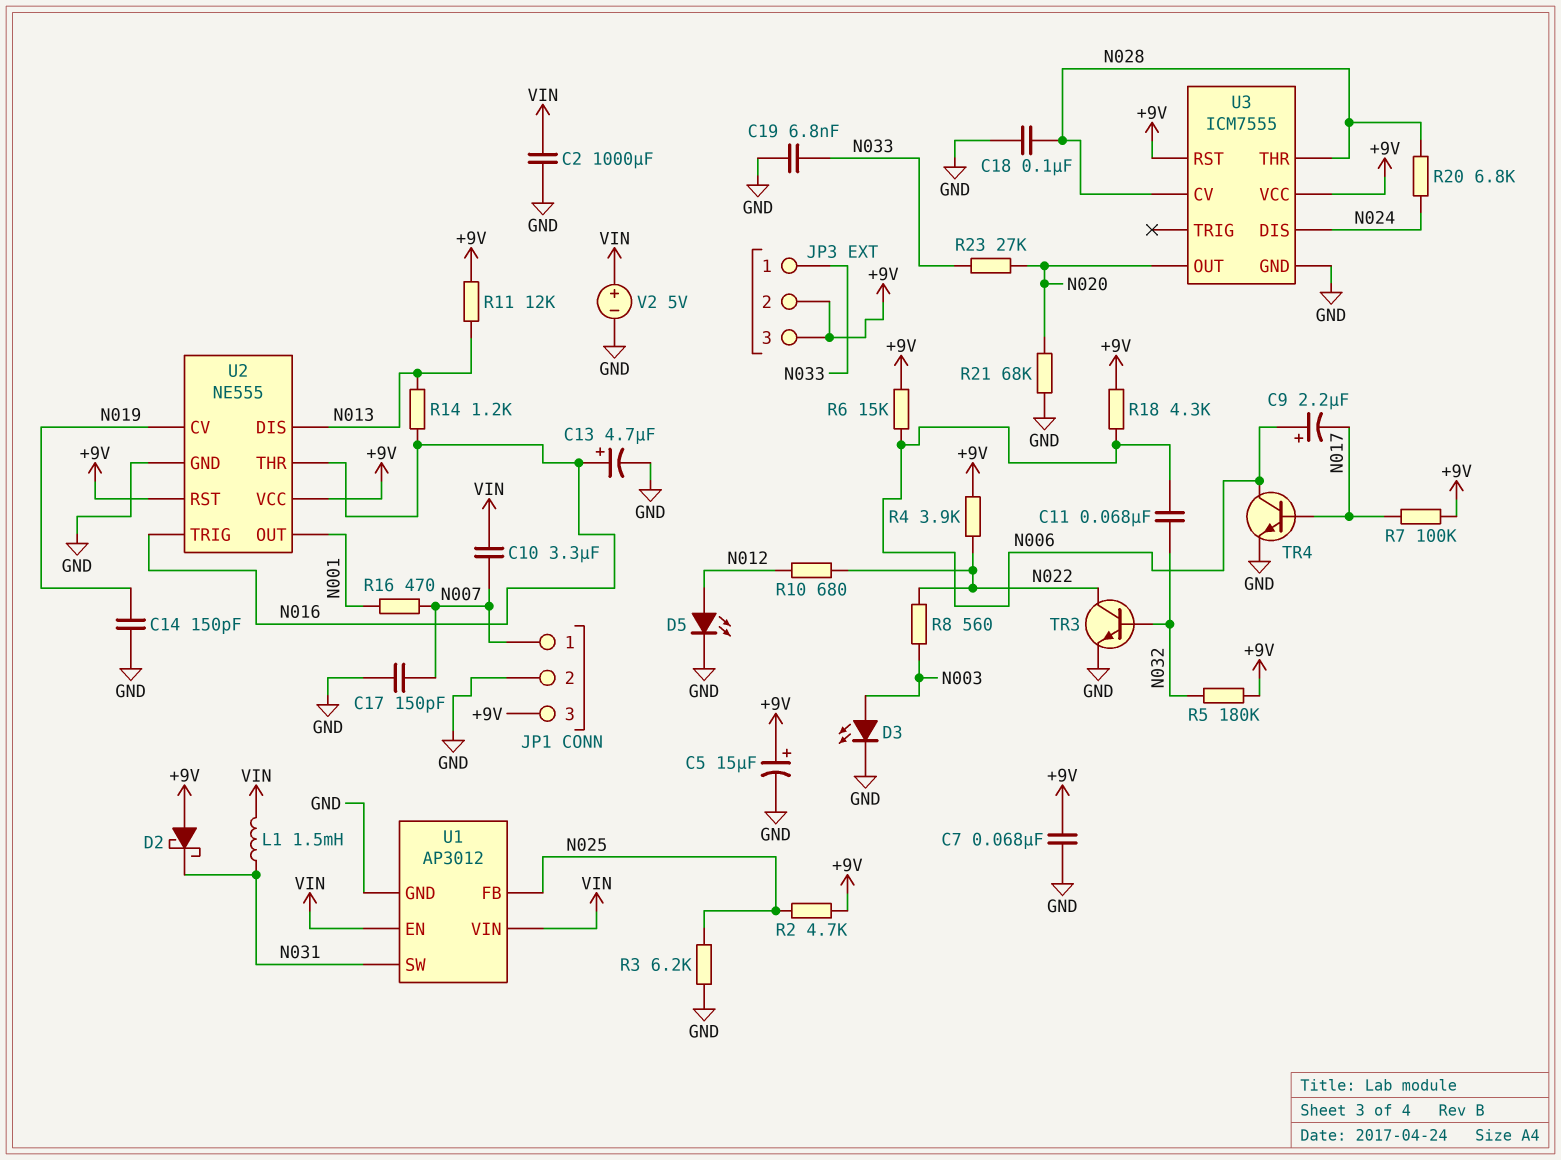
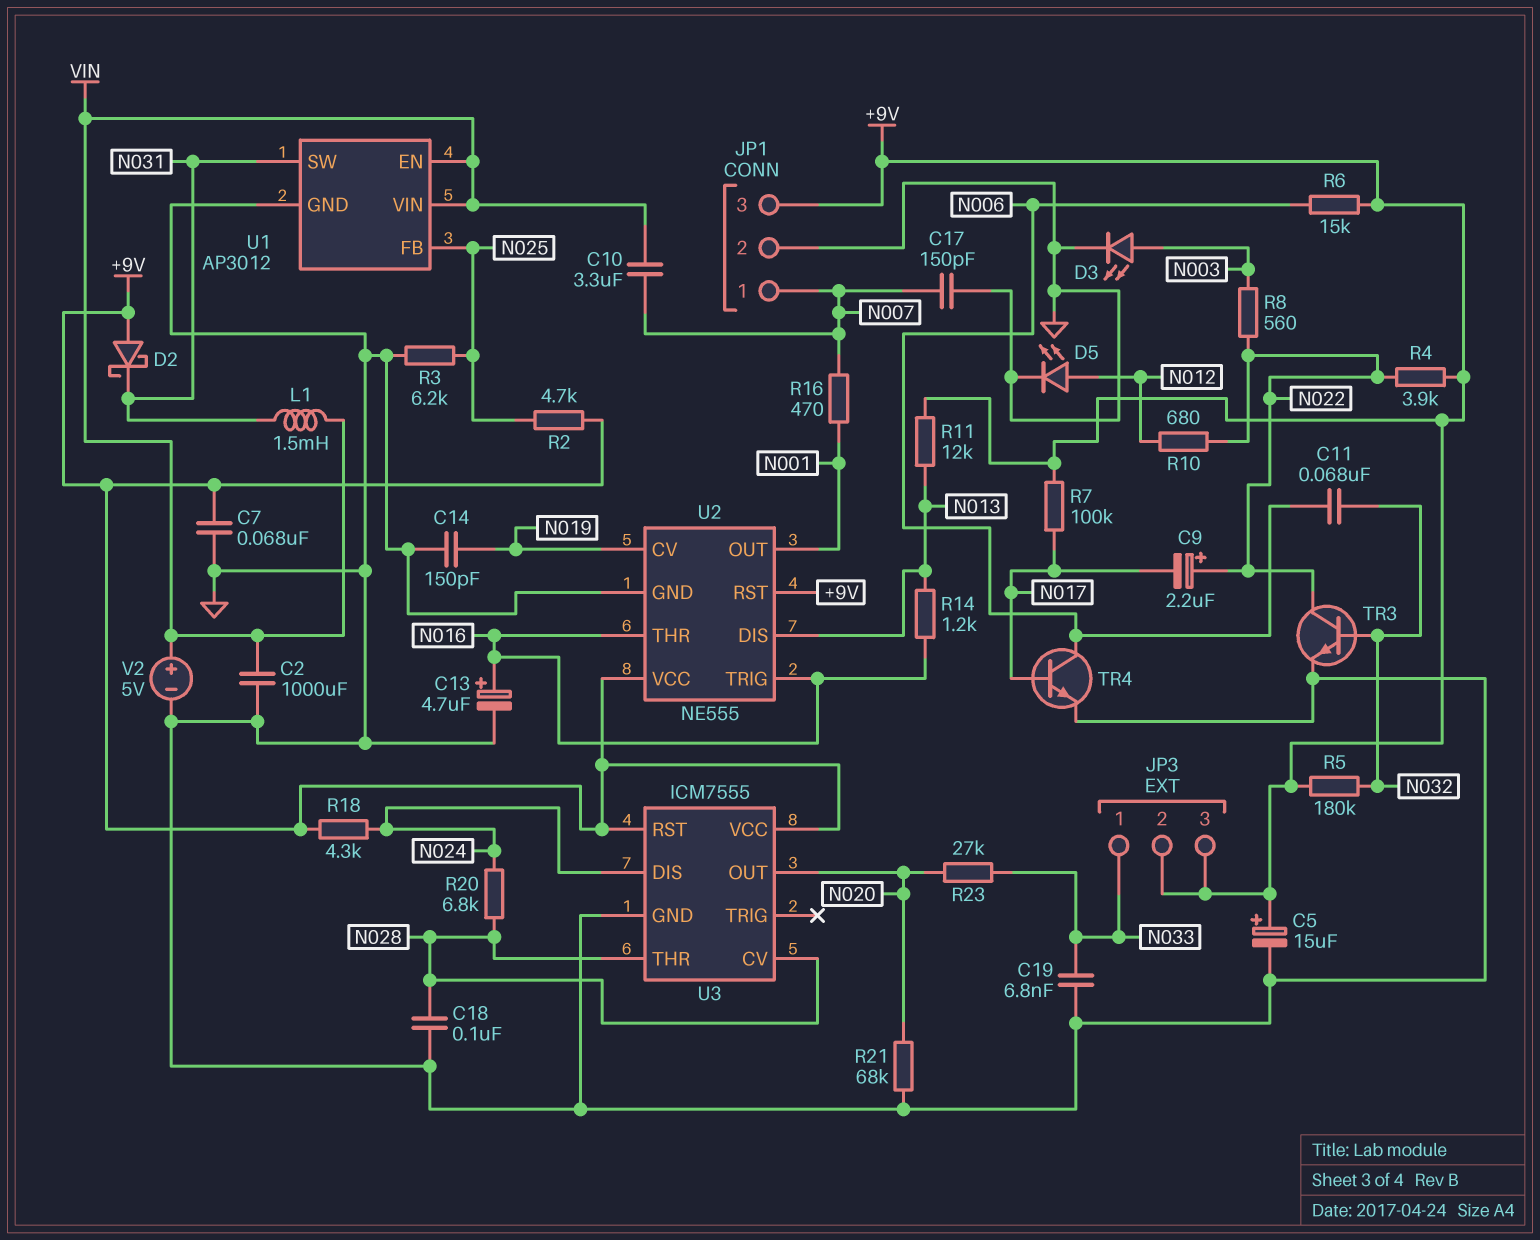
C9: 2.2uF (plus N006, minus N017) -> 2.2uF (plus N022, minus N017)
R18: 4.3k (+9V, N006) -> 4.3k (+9V, N024)

